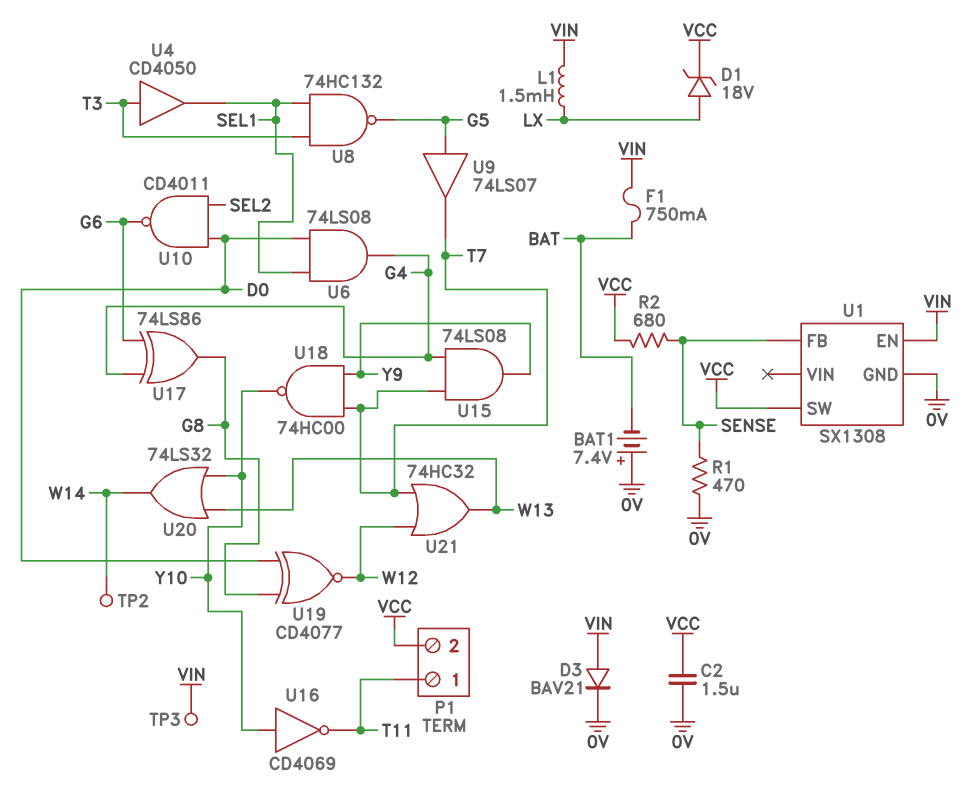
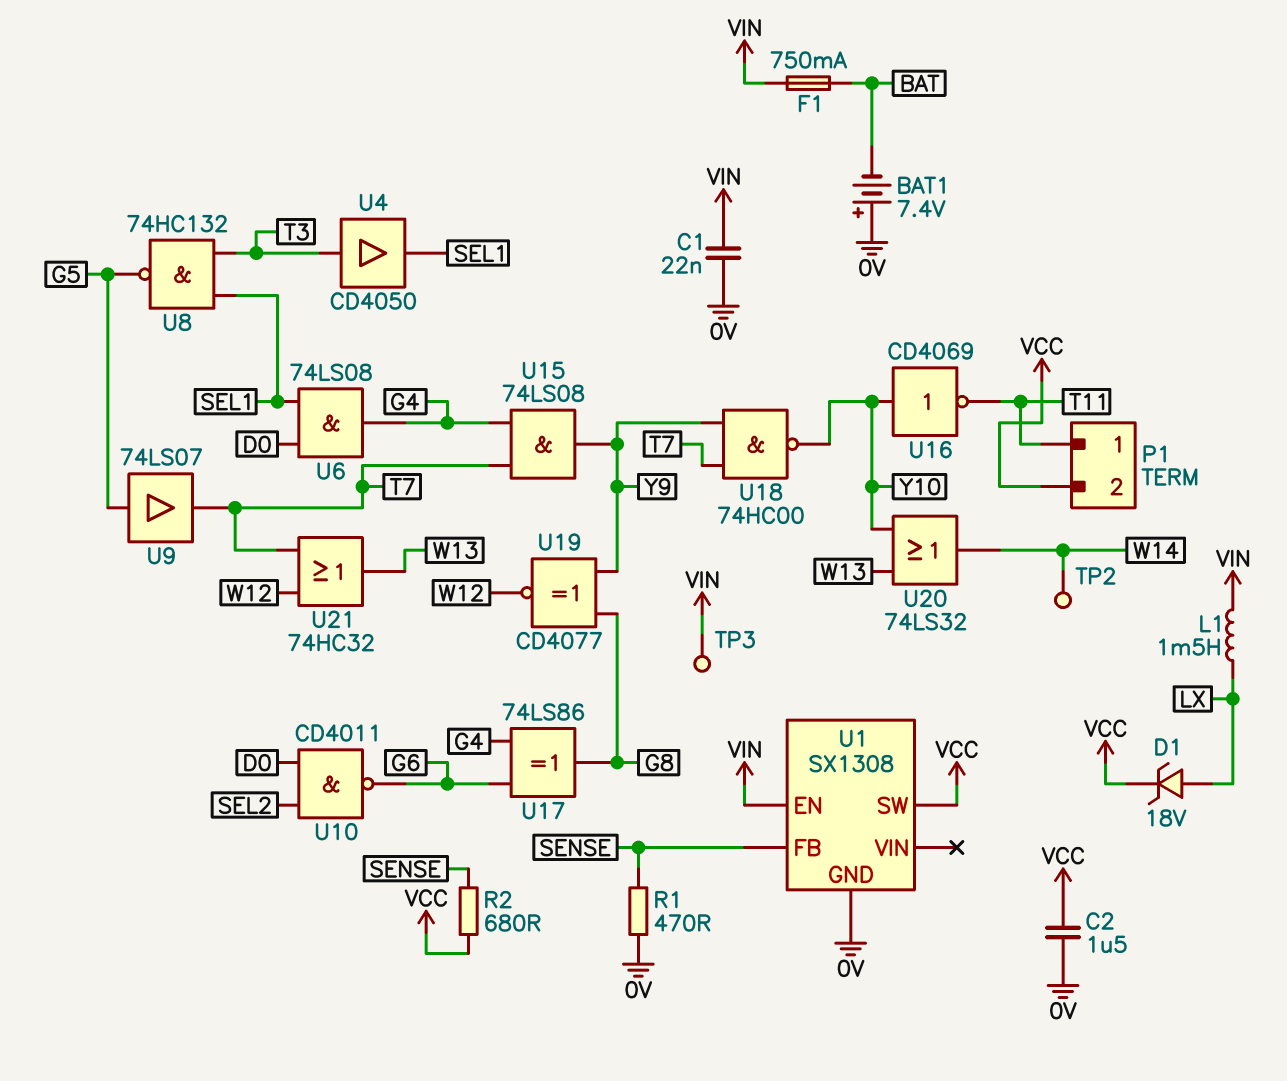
C1: none -> 22nF (0V, VIN)
D3: diode BAV21 (A VIN, K 0V) -> none
U19: XNOR CD4077 (in D0, in G8, out W12) -> XNOR CD4077 (in G8, in Y9, out W12)

